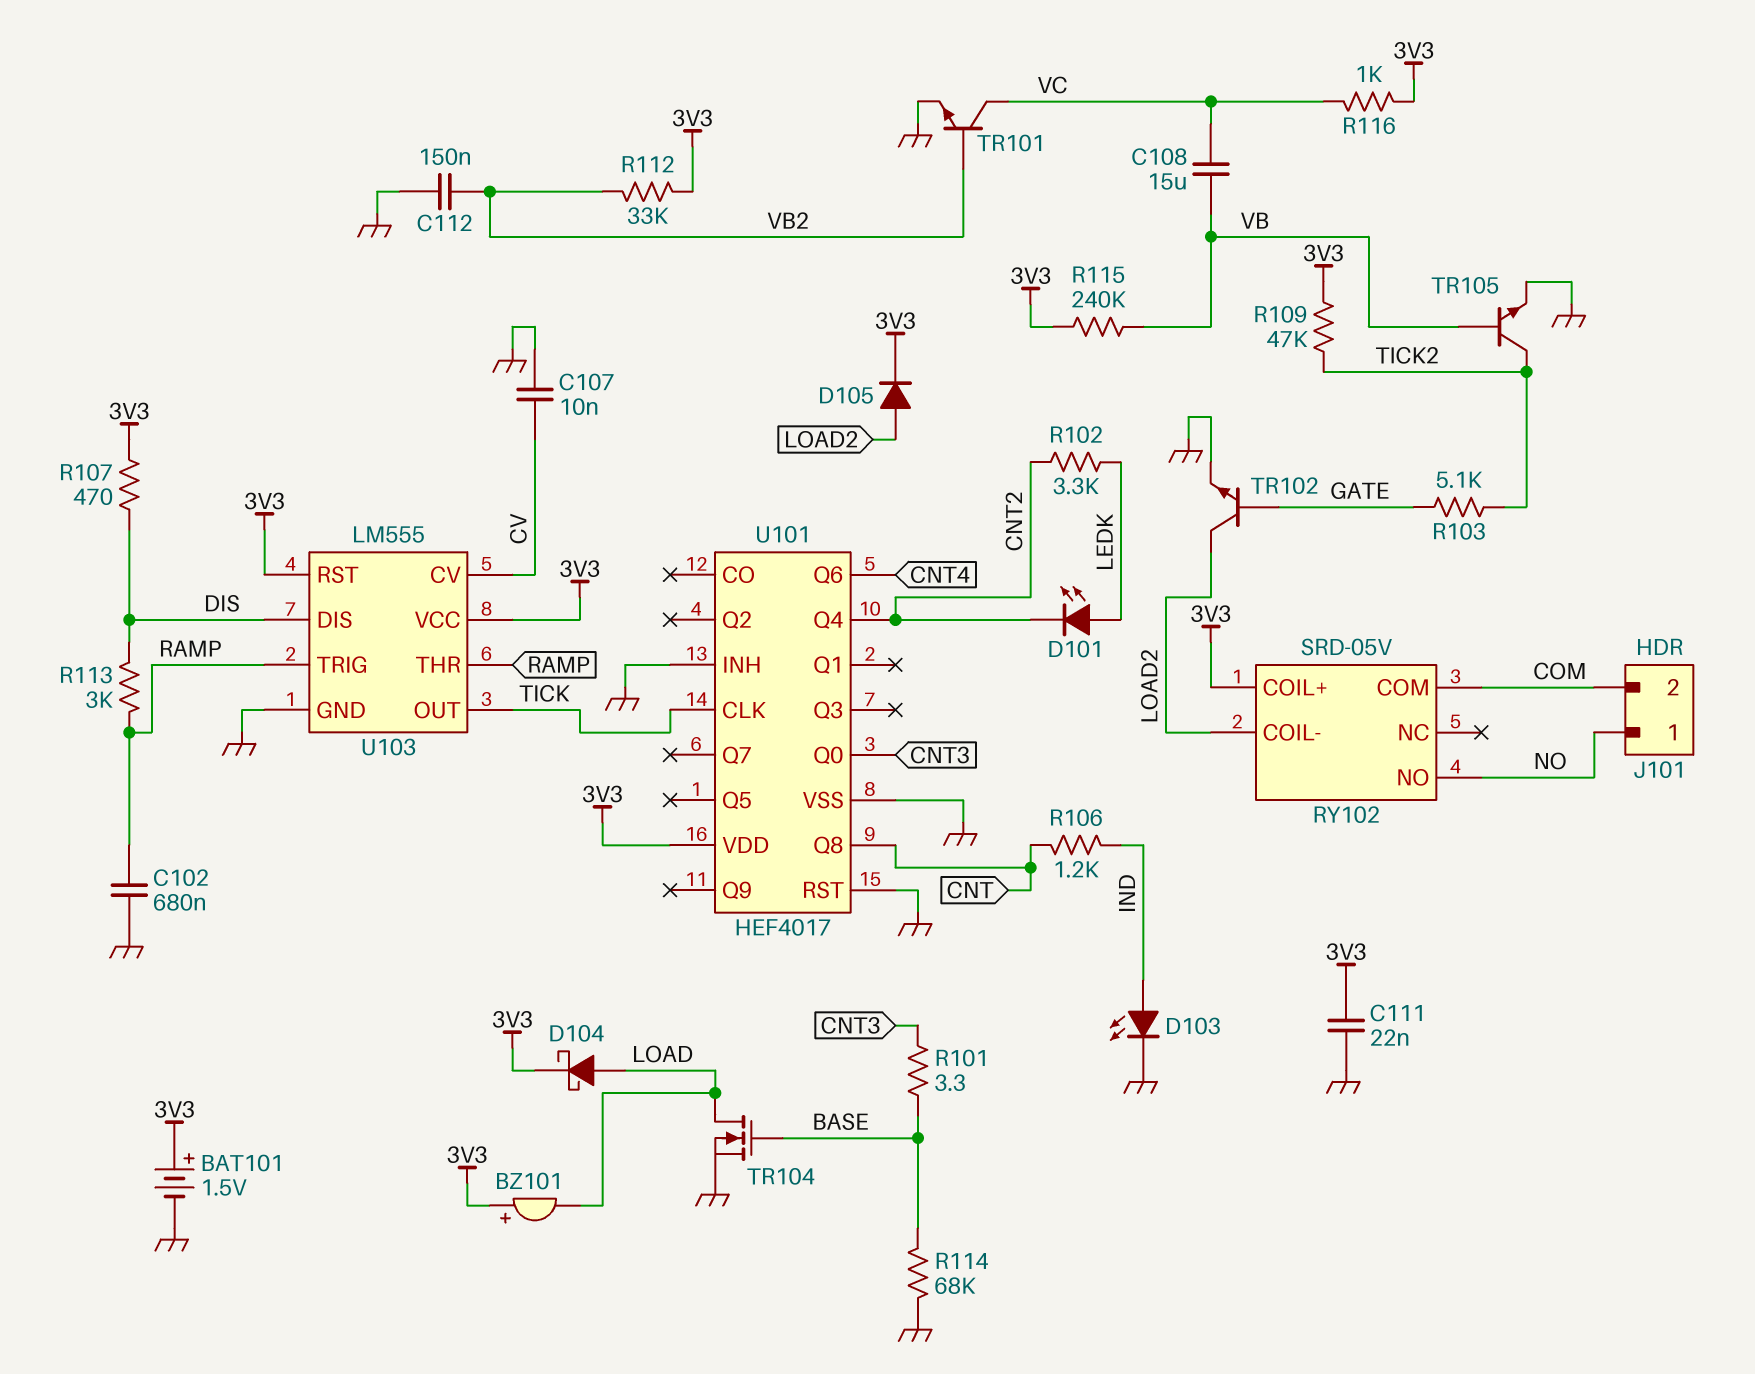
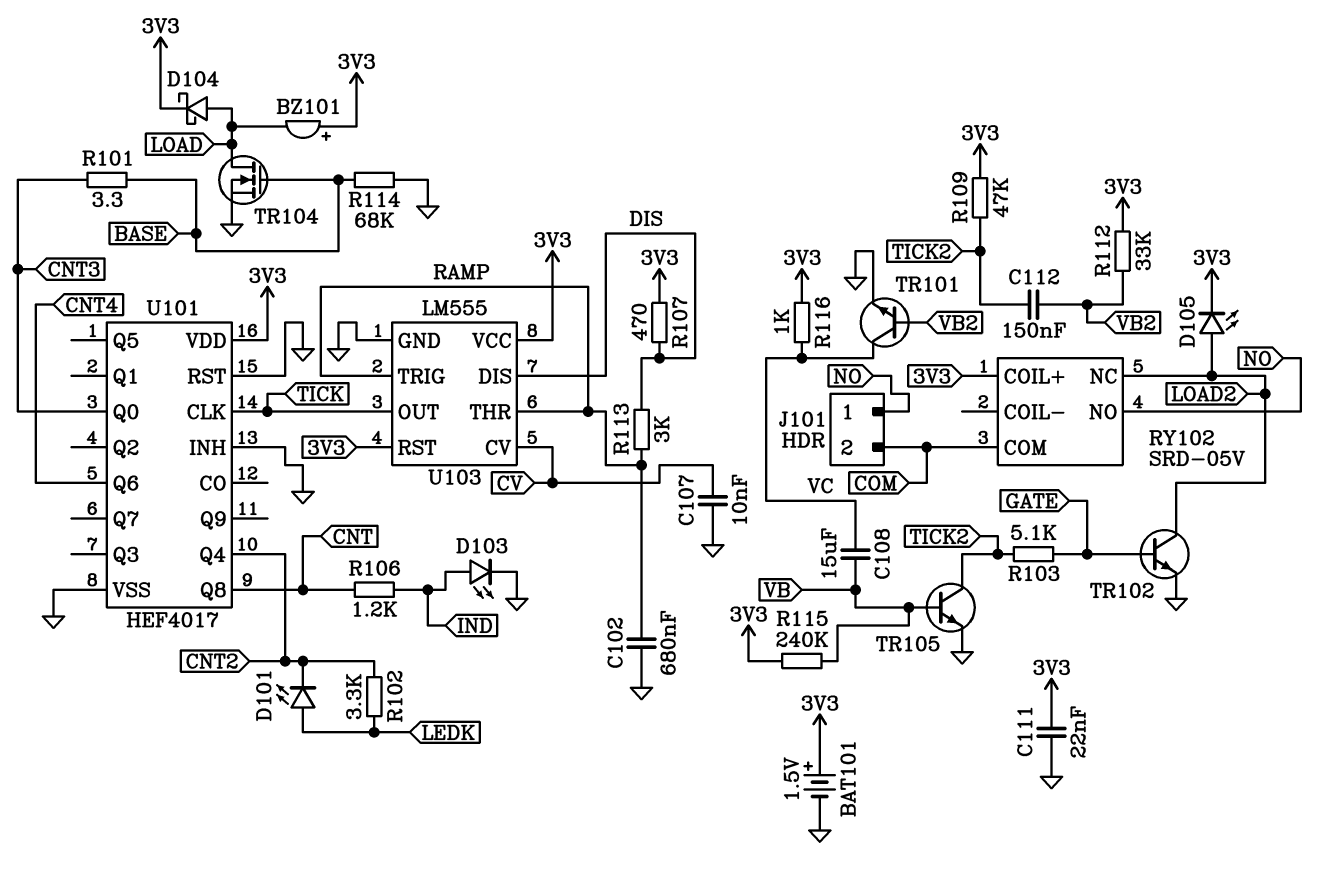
C112: 150nF (GND, VB2) -> 150nF (TICK2, VB2)
D105: diode (A LOAD2, K 3V3) -> LED (A LOAD2, K 3V3)
RY102 pin COIL-: LOAD2 -> none
RY102 pin NC: none -> LOAD2

